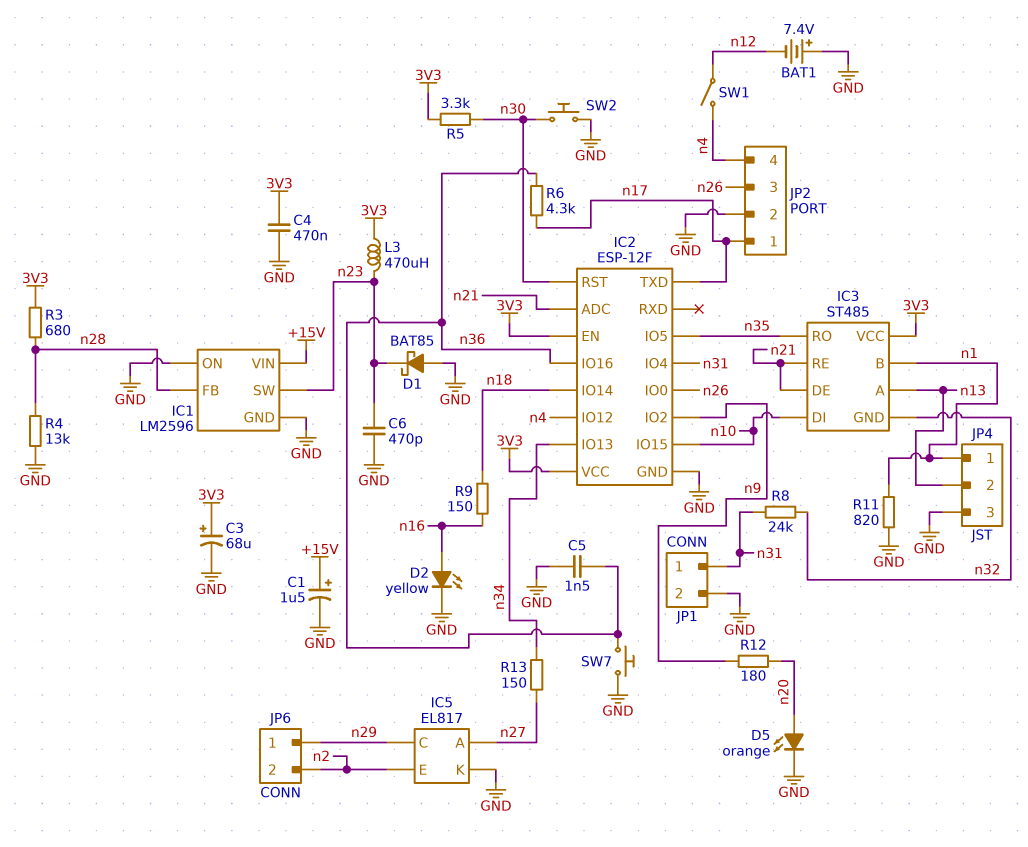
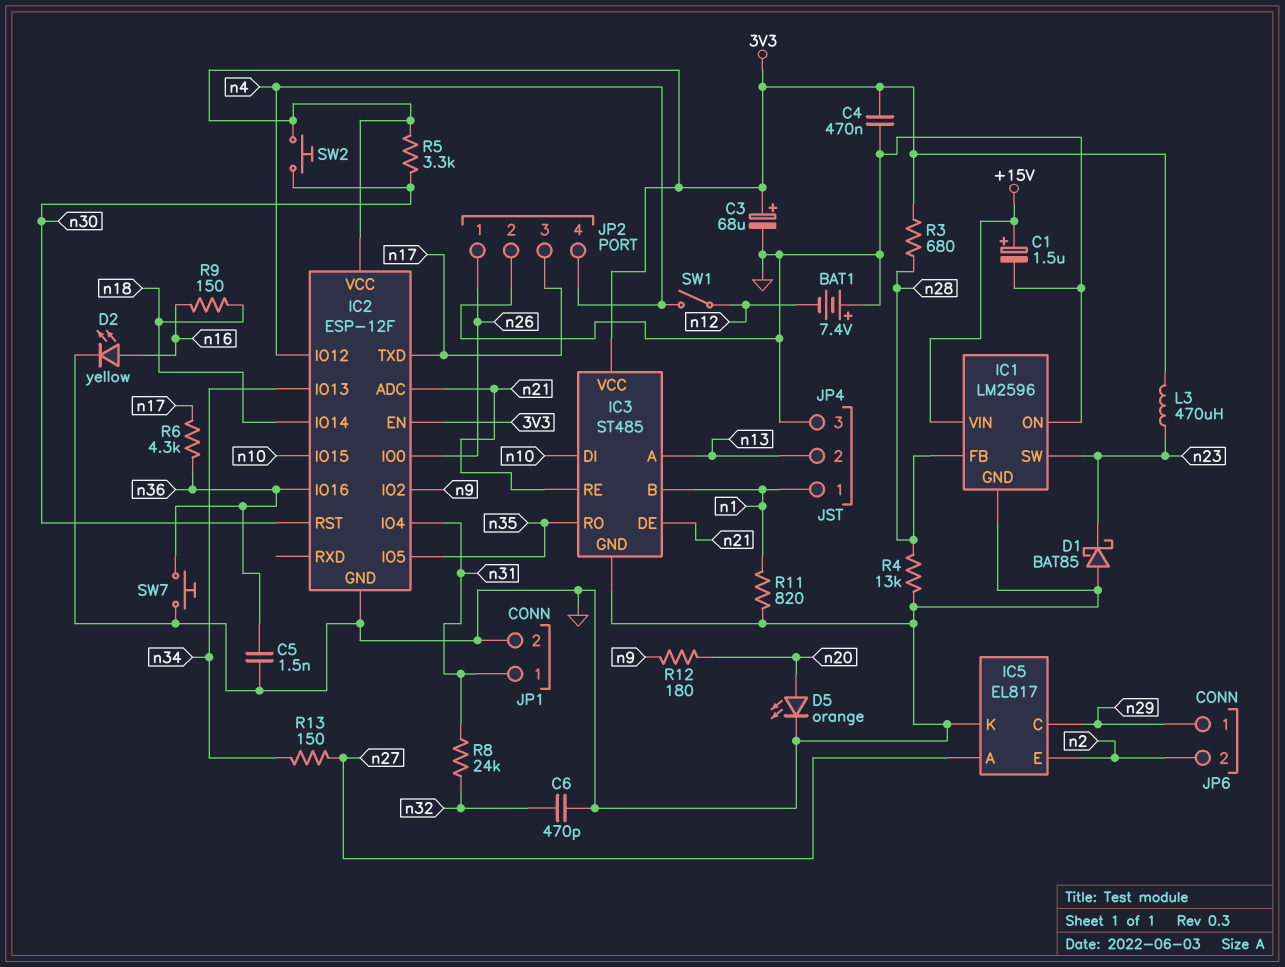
C6: 470pF (GND, n23) -> 470pF (GND, n32)
IC3 pin GND: n32 -> GND
JP2 pin 1: n17 -> n26
JP2 pin 3: n26 -> n17
SW2: button (GND, n30) -> button (3V3, n30)

